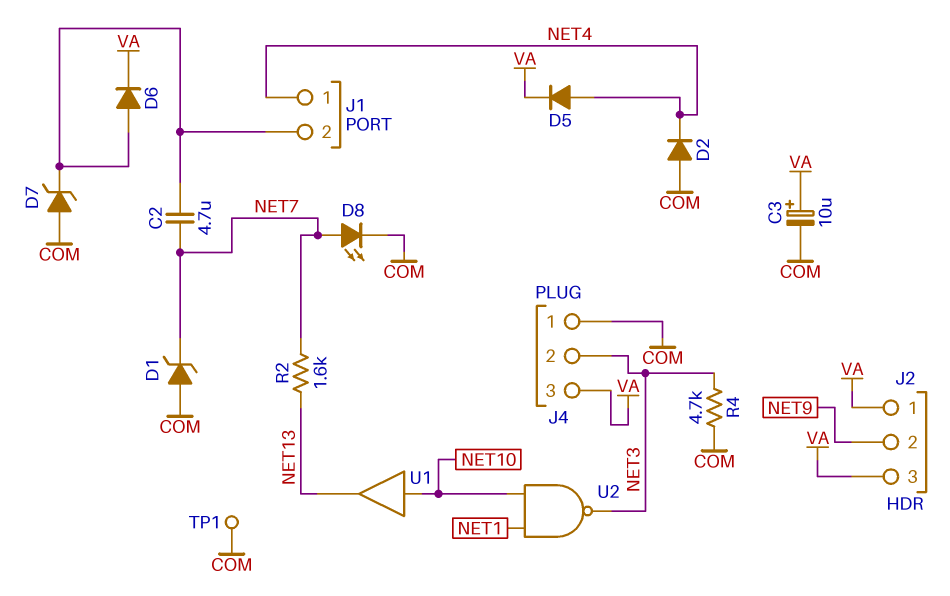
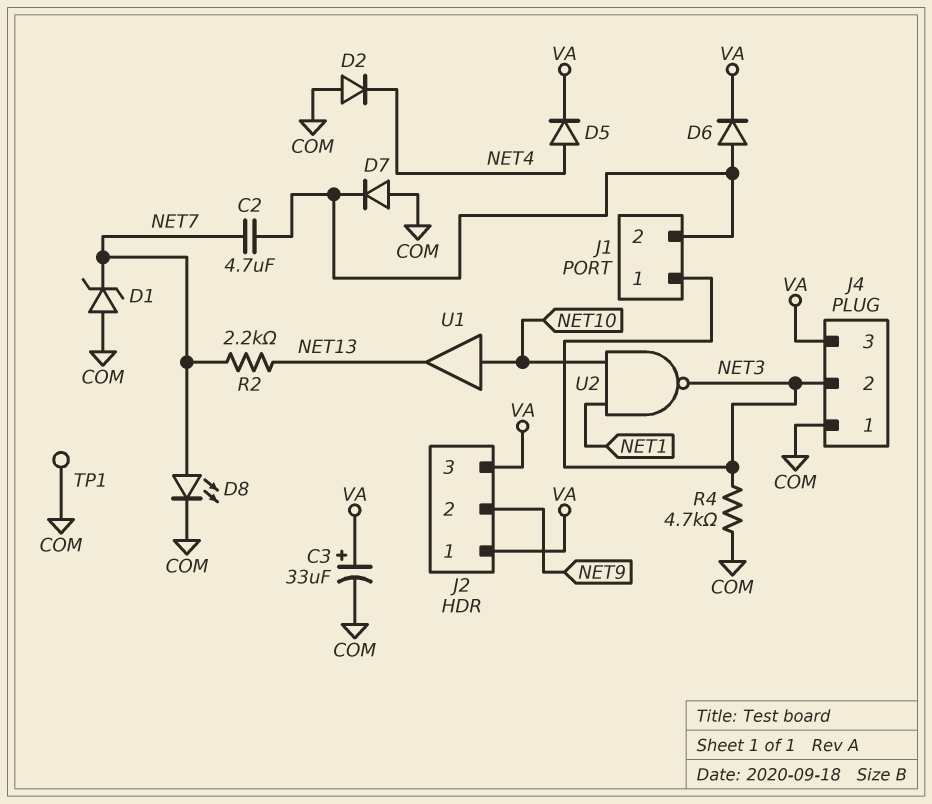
C3: 10uF (plus VA, minus COM) -> 33uF (plus VA, minus COM)
D7: zener (A COM, K J1/2) -> diode (A COM, K J1/2)
J1 pin 1: NET4 -> NET3
R2: 1.6k (NET7, NET13) -> 2.2k (NET7, NET13)

